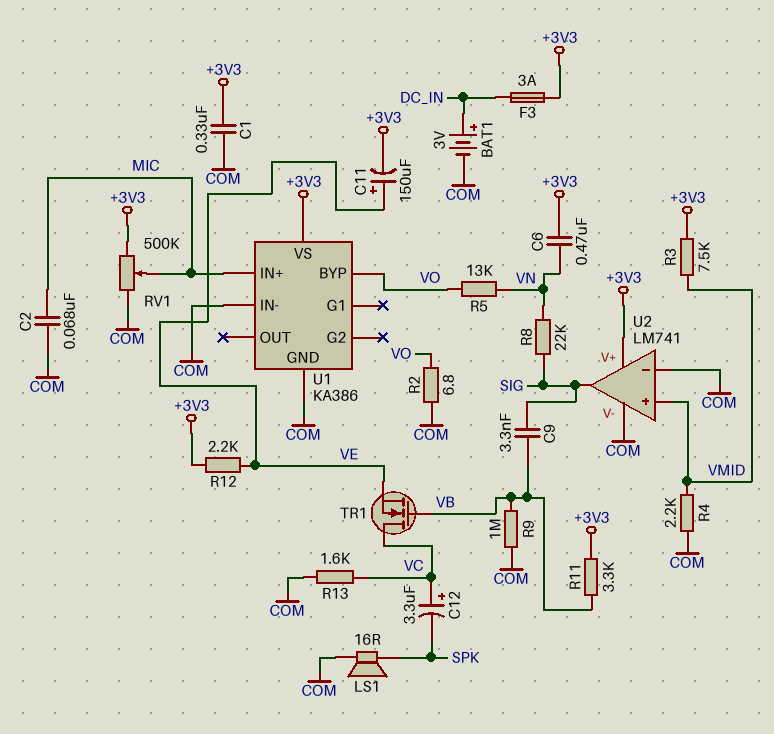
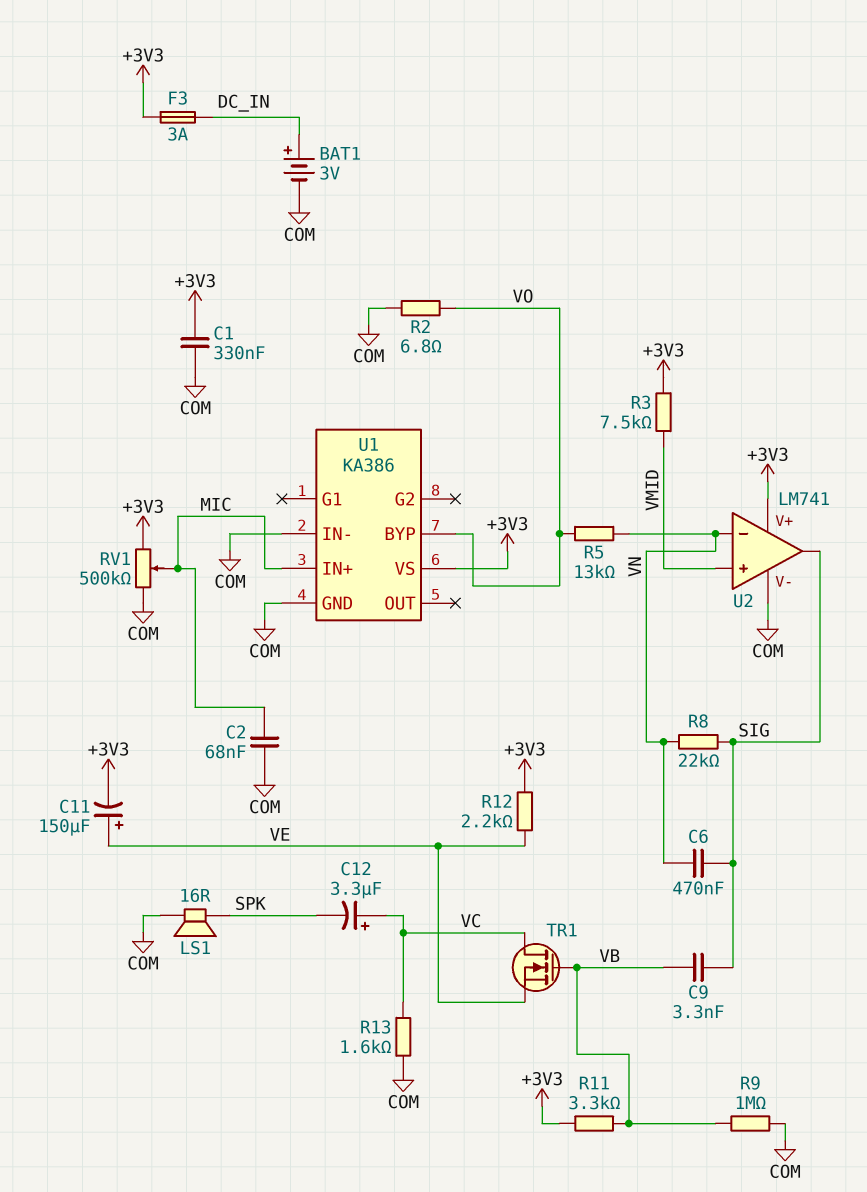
C6: 470nF (+3V3, VN) -> 470nF (SIG, VN)
R4: 2.2k (COM, VMID) -> none
U2 pin in-: COM -> VN

